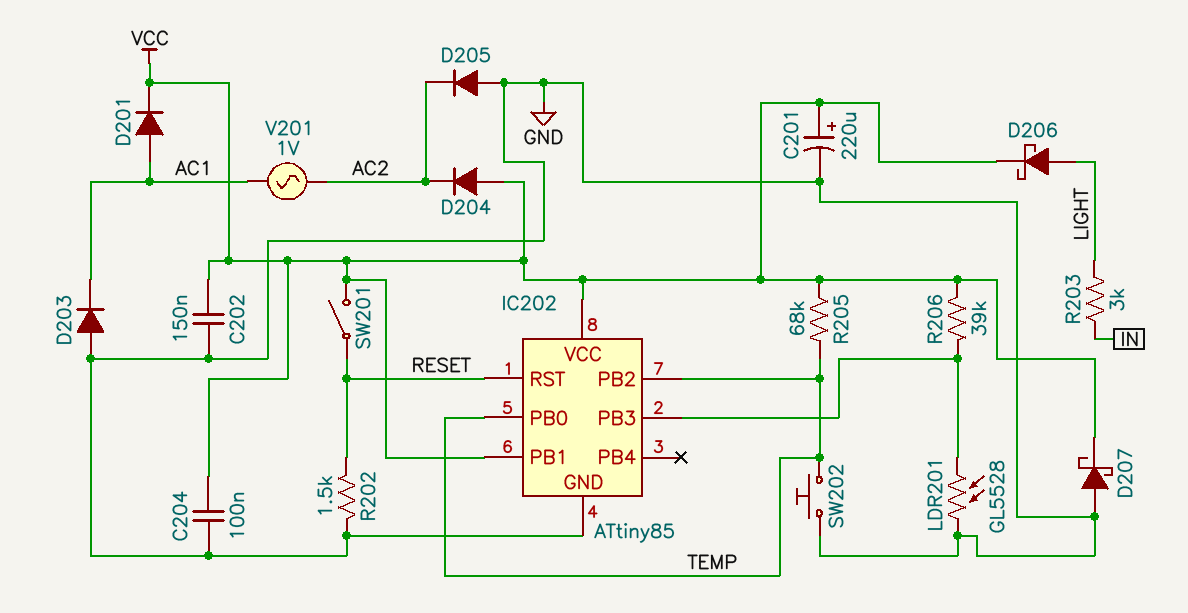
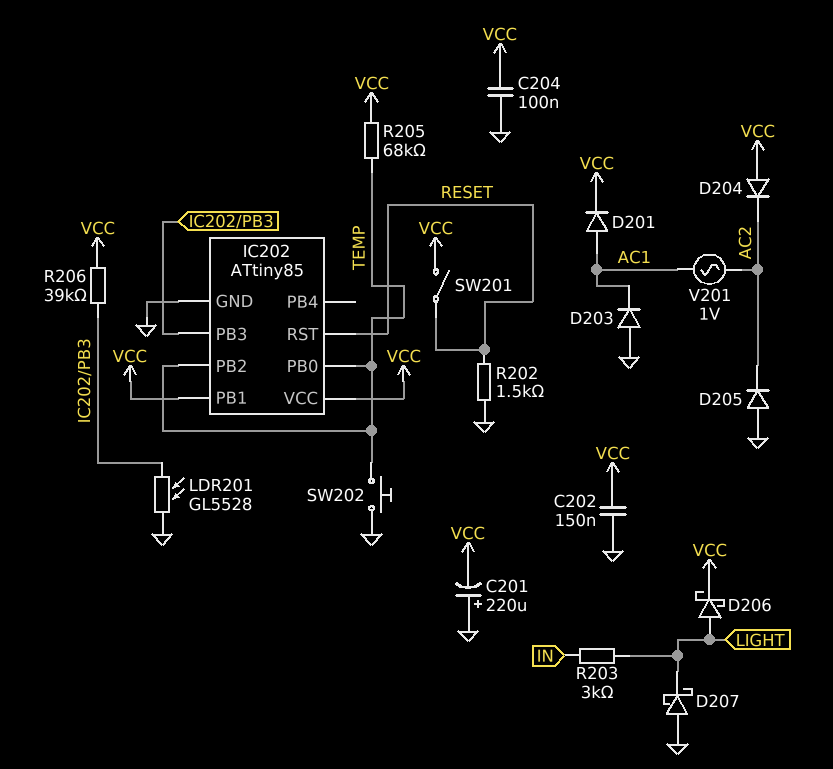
C201: 220uF (plus VCC, minus GND) -> 220uF (plus GND, minus VCC)
D207: schottky (A GND, K VCC) -> schottky (A GND, K LIGHT)

